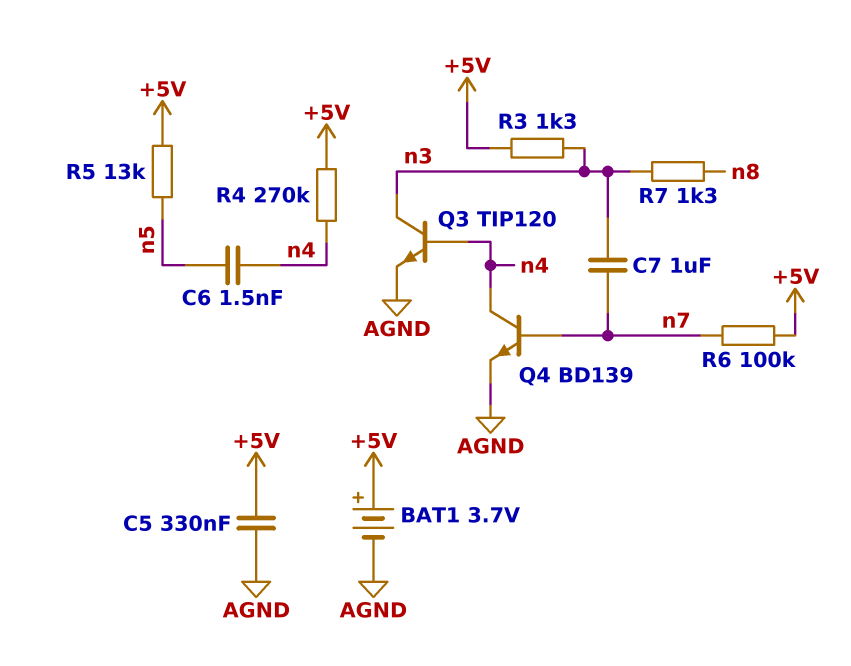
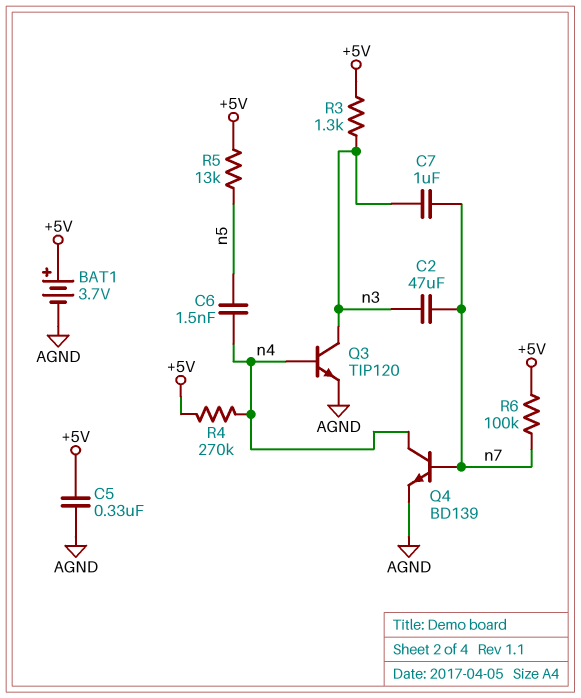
C2: none -> 47uF (n3, n7)
R7: 1.3k (n3, n8) -> none

